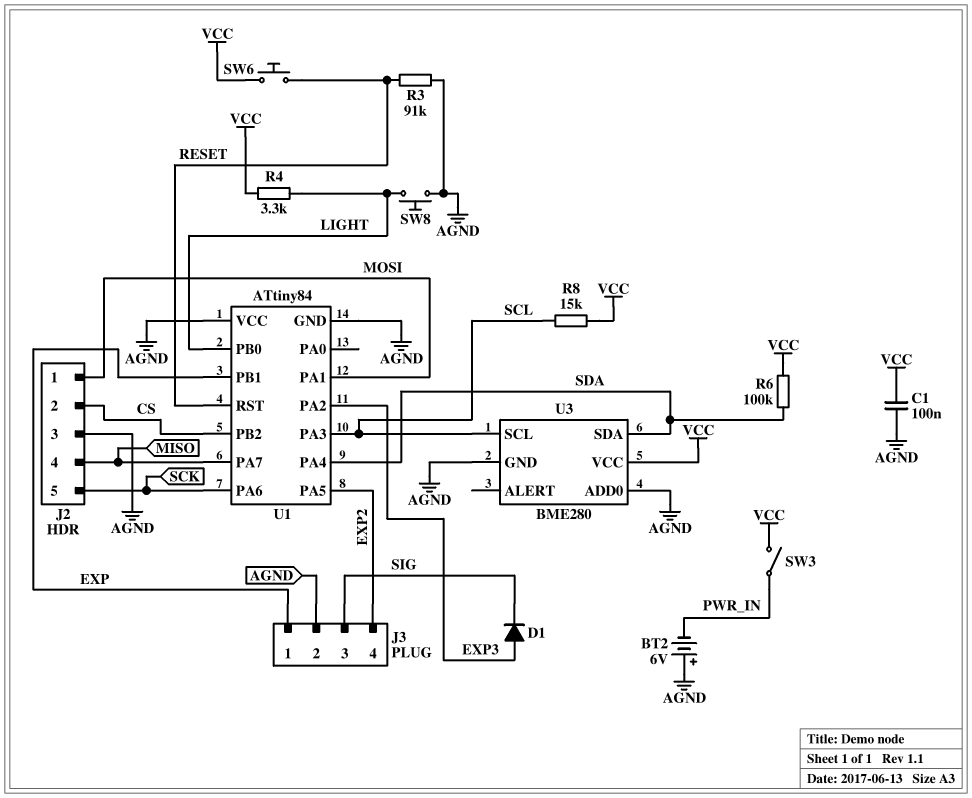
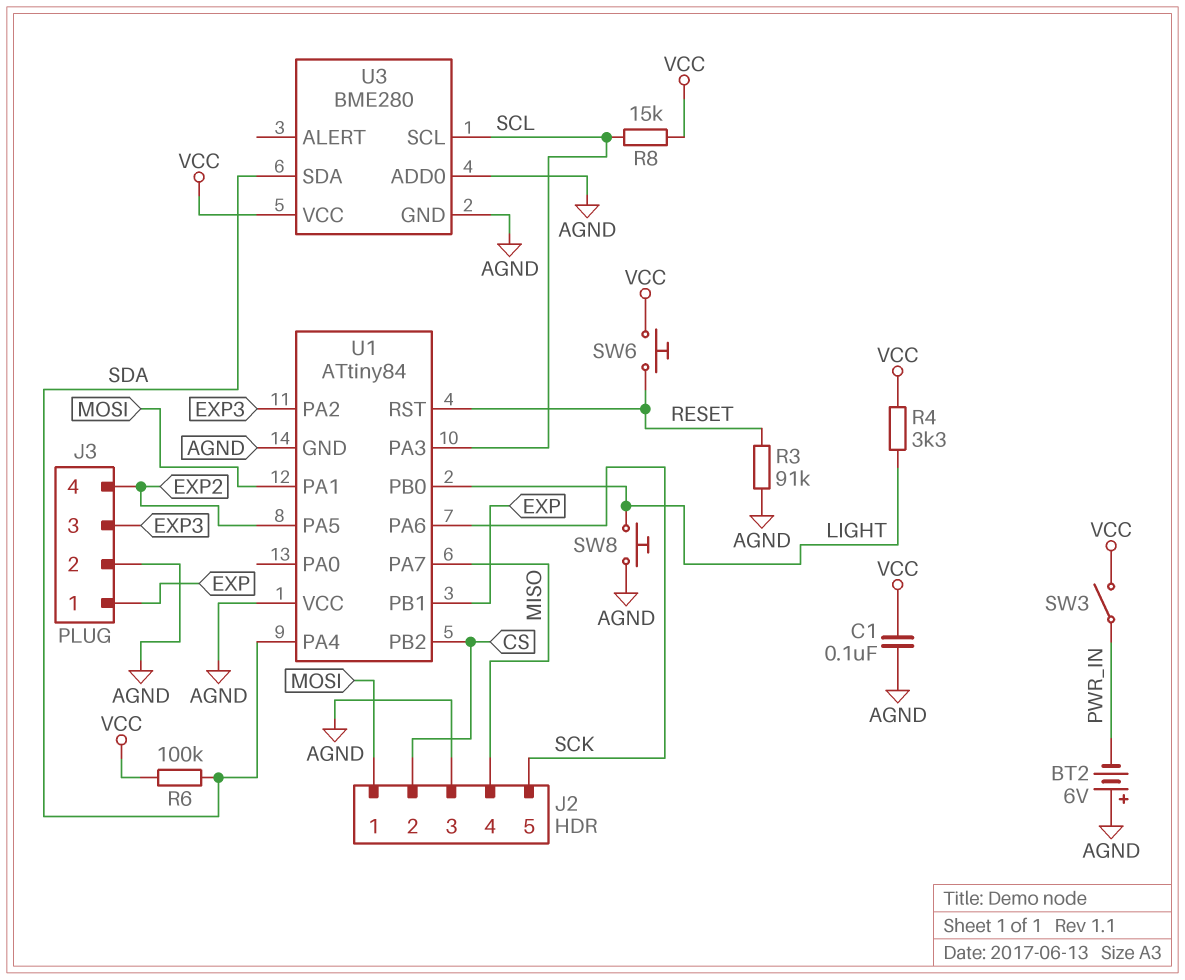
D1: diode (A EXP3, K SIG) -> none
J3 pin 3: SIG -> EXP3

